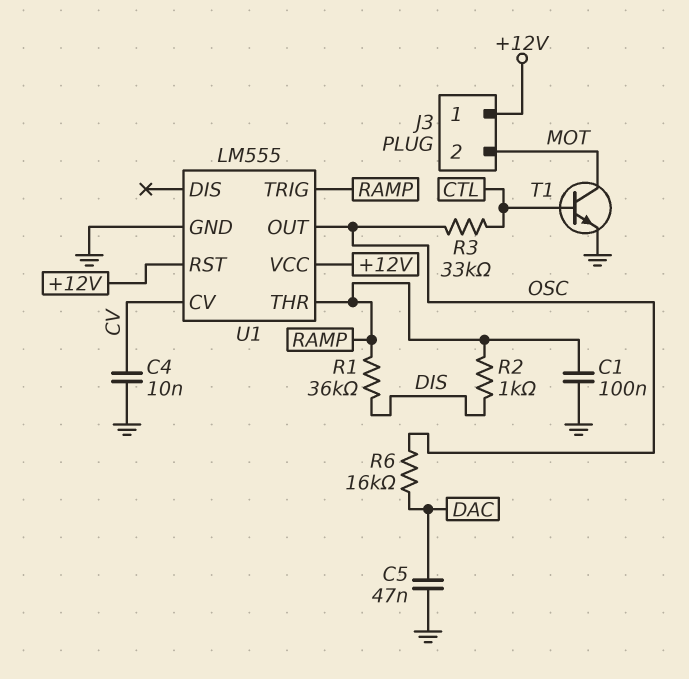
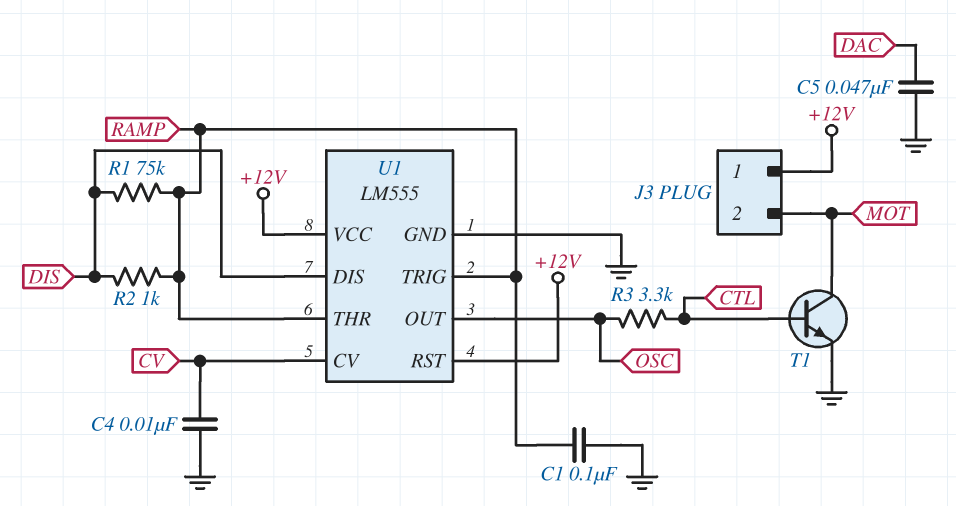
R1: 36k (DIS, RAMP) -> 75k (DIS, RAMP)
R3: 33k (CTL, OSC) -> 3.3k (CTL, OSC)
R6: 16k (DAC, OSC) -> none
U1 pin DIS: none -> DIS

